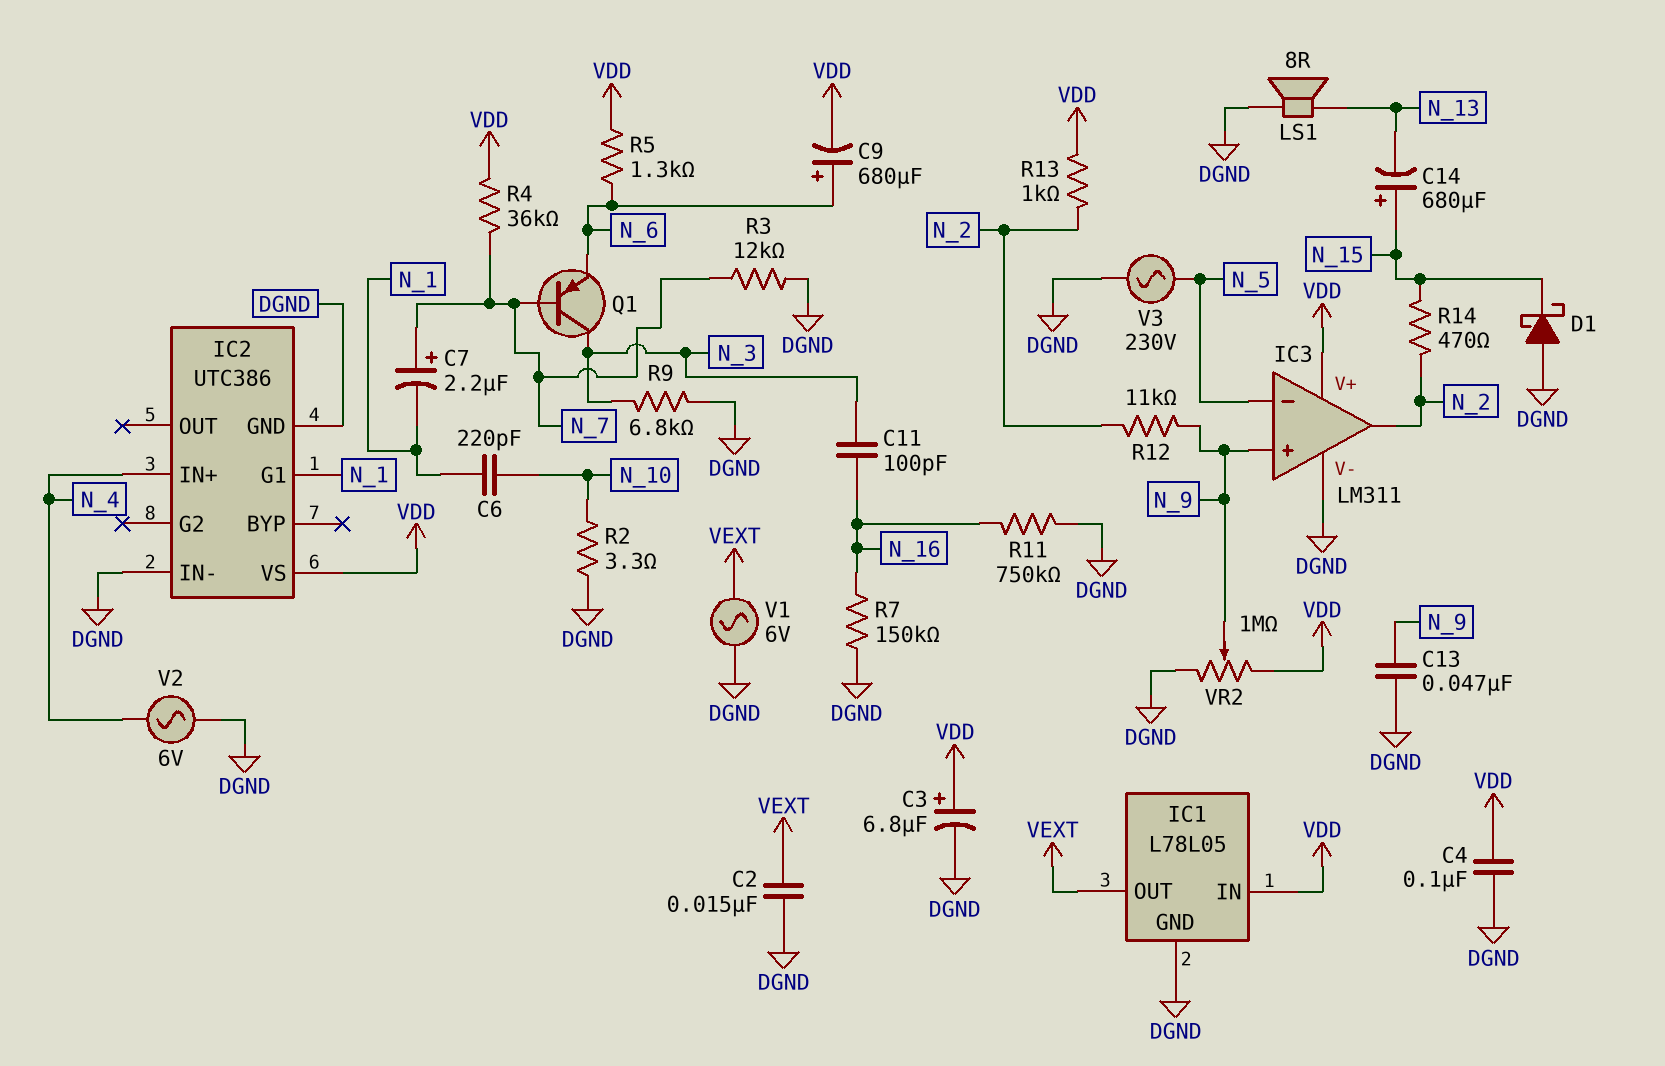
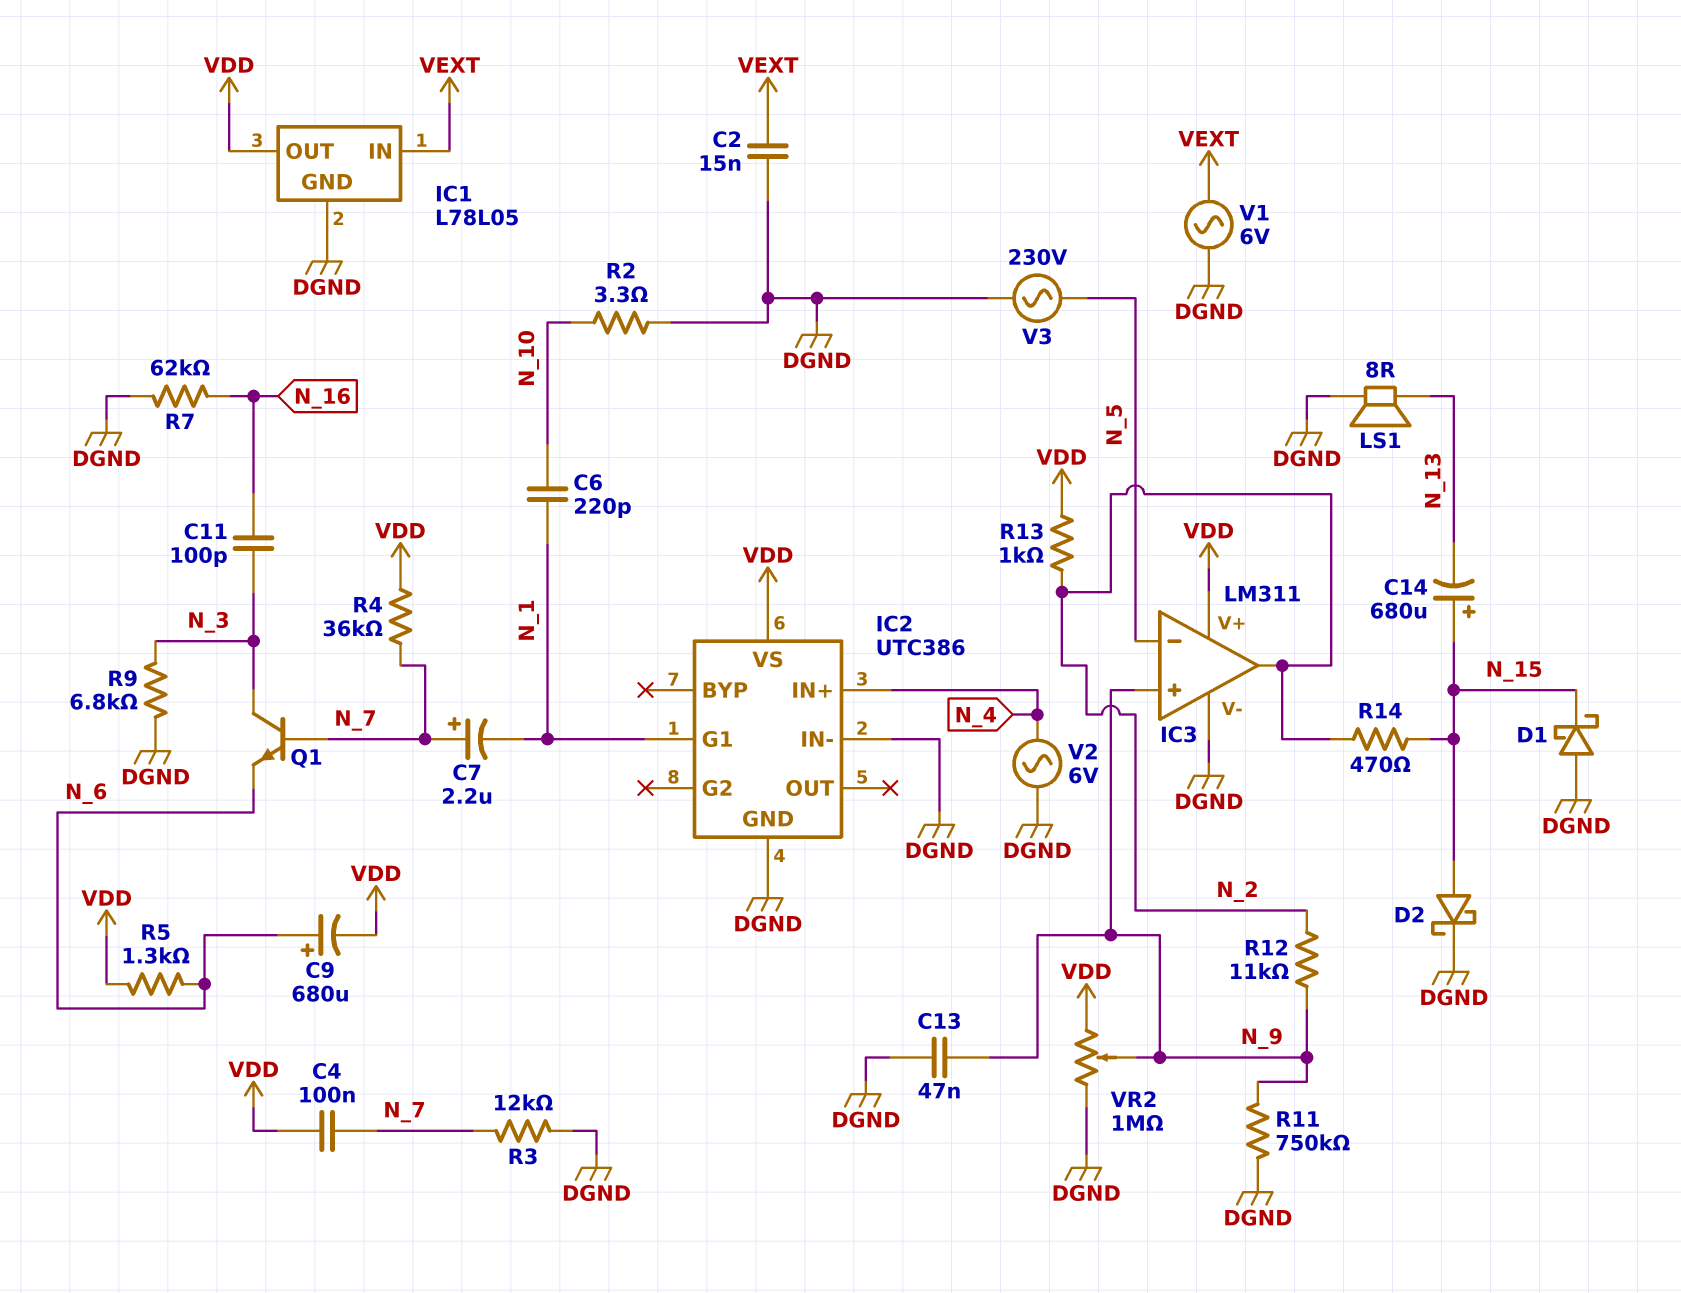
C3: 6.8uF (plus VDD, minus DGND) -> none
C4: 100nF (DGND, VDD) -> 100nF (N_7, VDD)
D2: none -> schottky (A N_15, K DGND)
IC1 pin IN: VDD -> VEXT
IC1 pin OUT: VEXT -> VDD
Q1: PNP (B N_7, C N_3, E N_6) -> NPN (B N_7, C N_3, E N_6)
R7: 150k (DGND, N_16) -> 62k (DGND, N_16)
R11: 750k (DGND, N_16) -> 750k (DGND, N_9)

